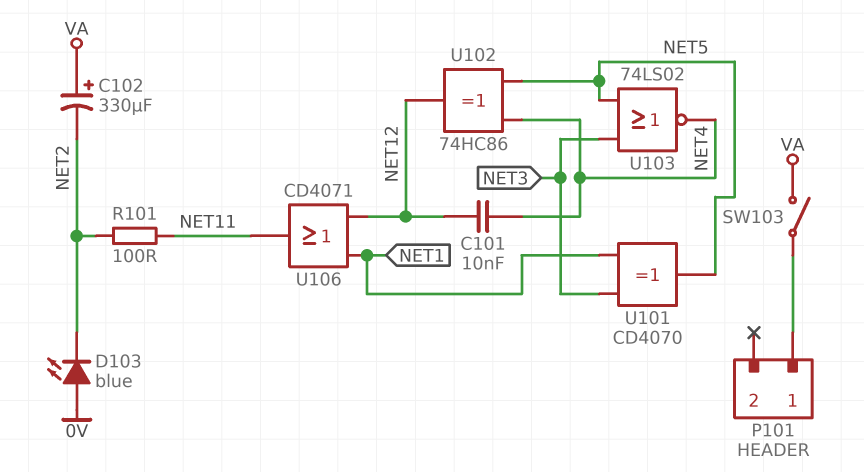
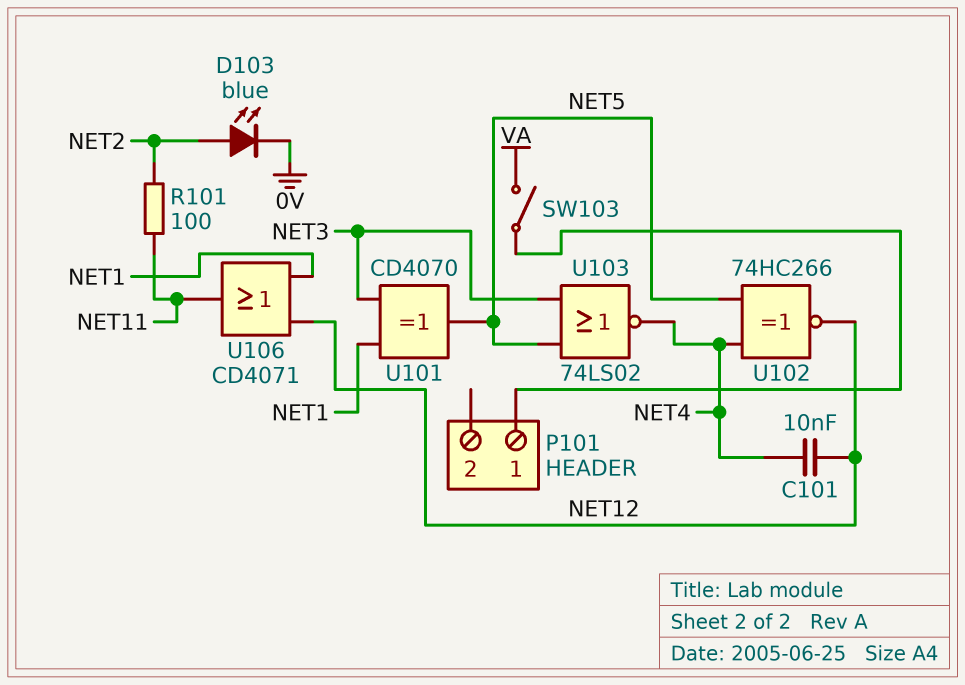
C102: 330uF (plus VA, minus NET2) -> none
D103: LED blue (A 0V, K NET2) -> LED blue (A NET2, K 0V)
U102: XOR 74HC86 (in NET4, in NET5, out NET12) -> XNOR 74HC266 (in NET4, in NET5, out NET12)

